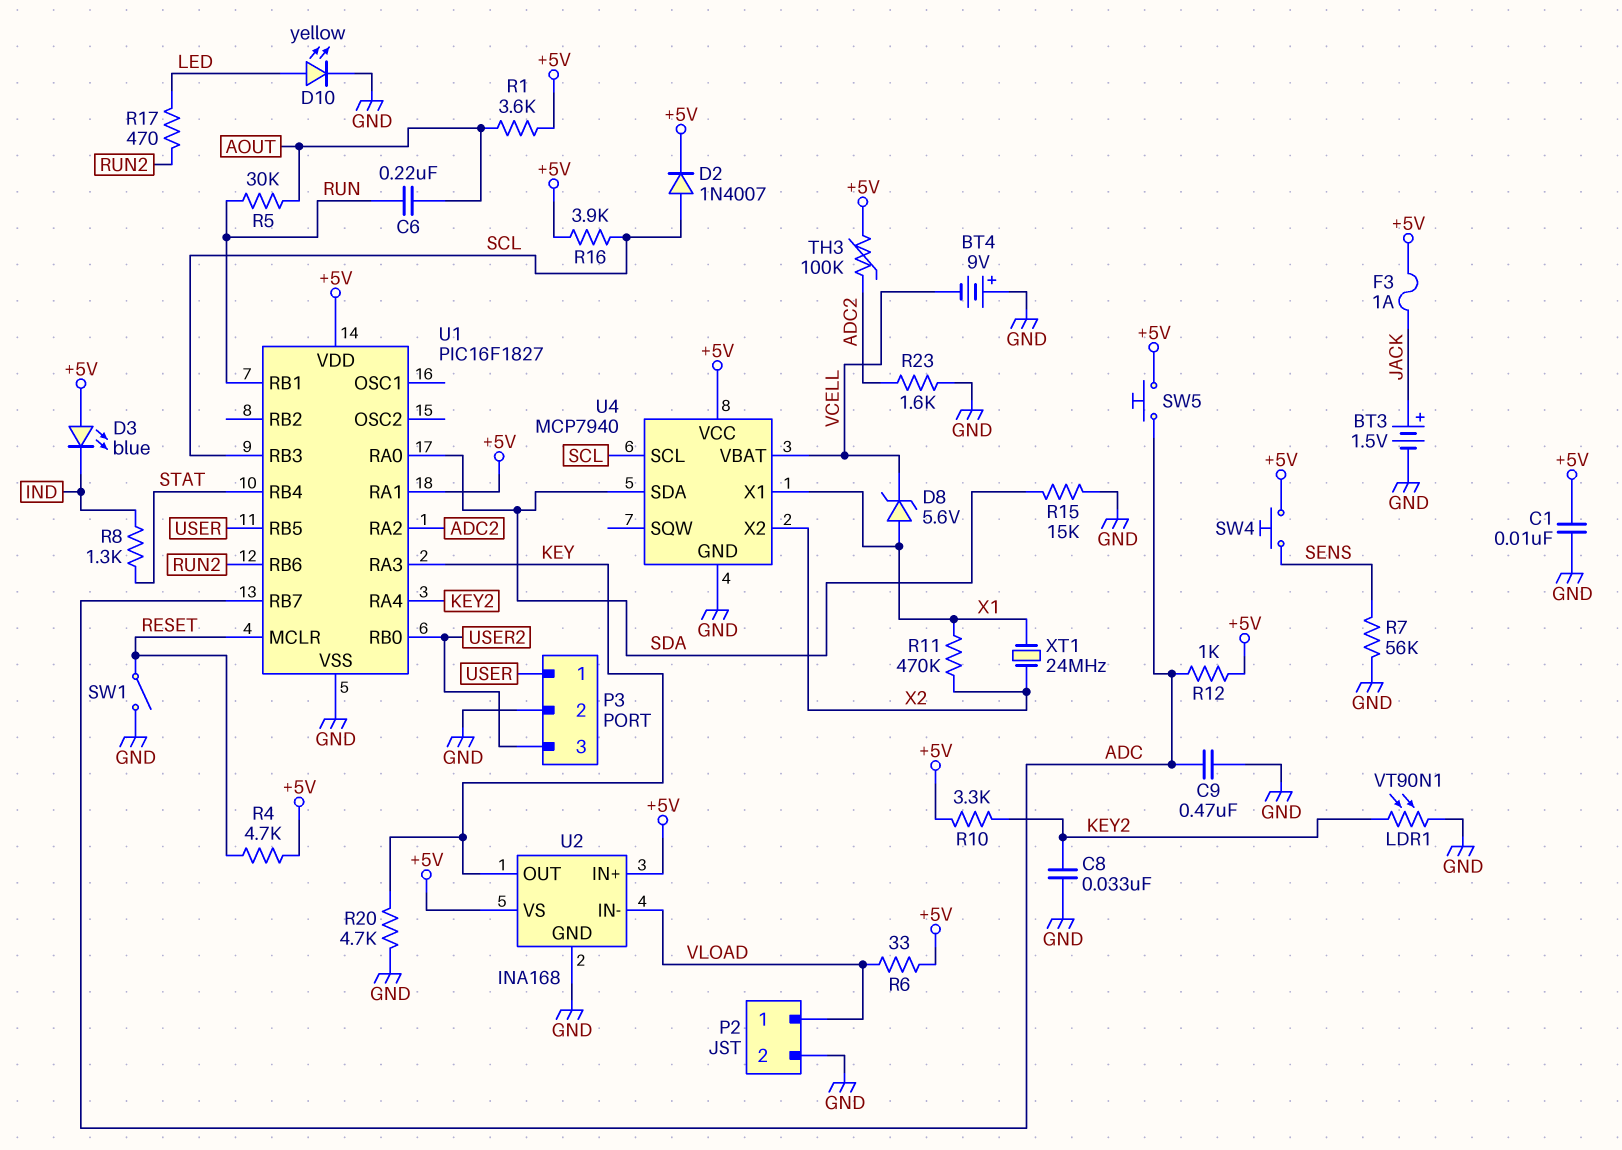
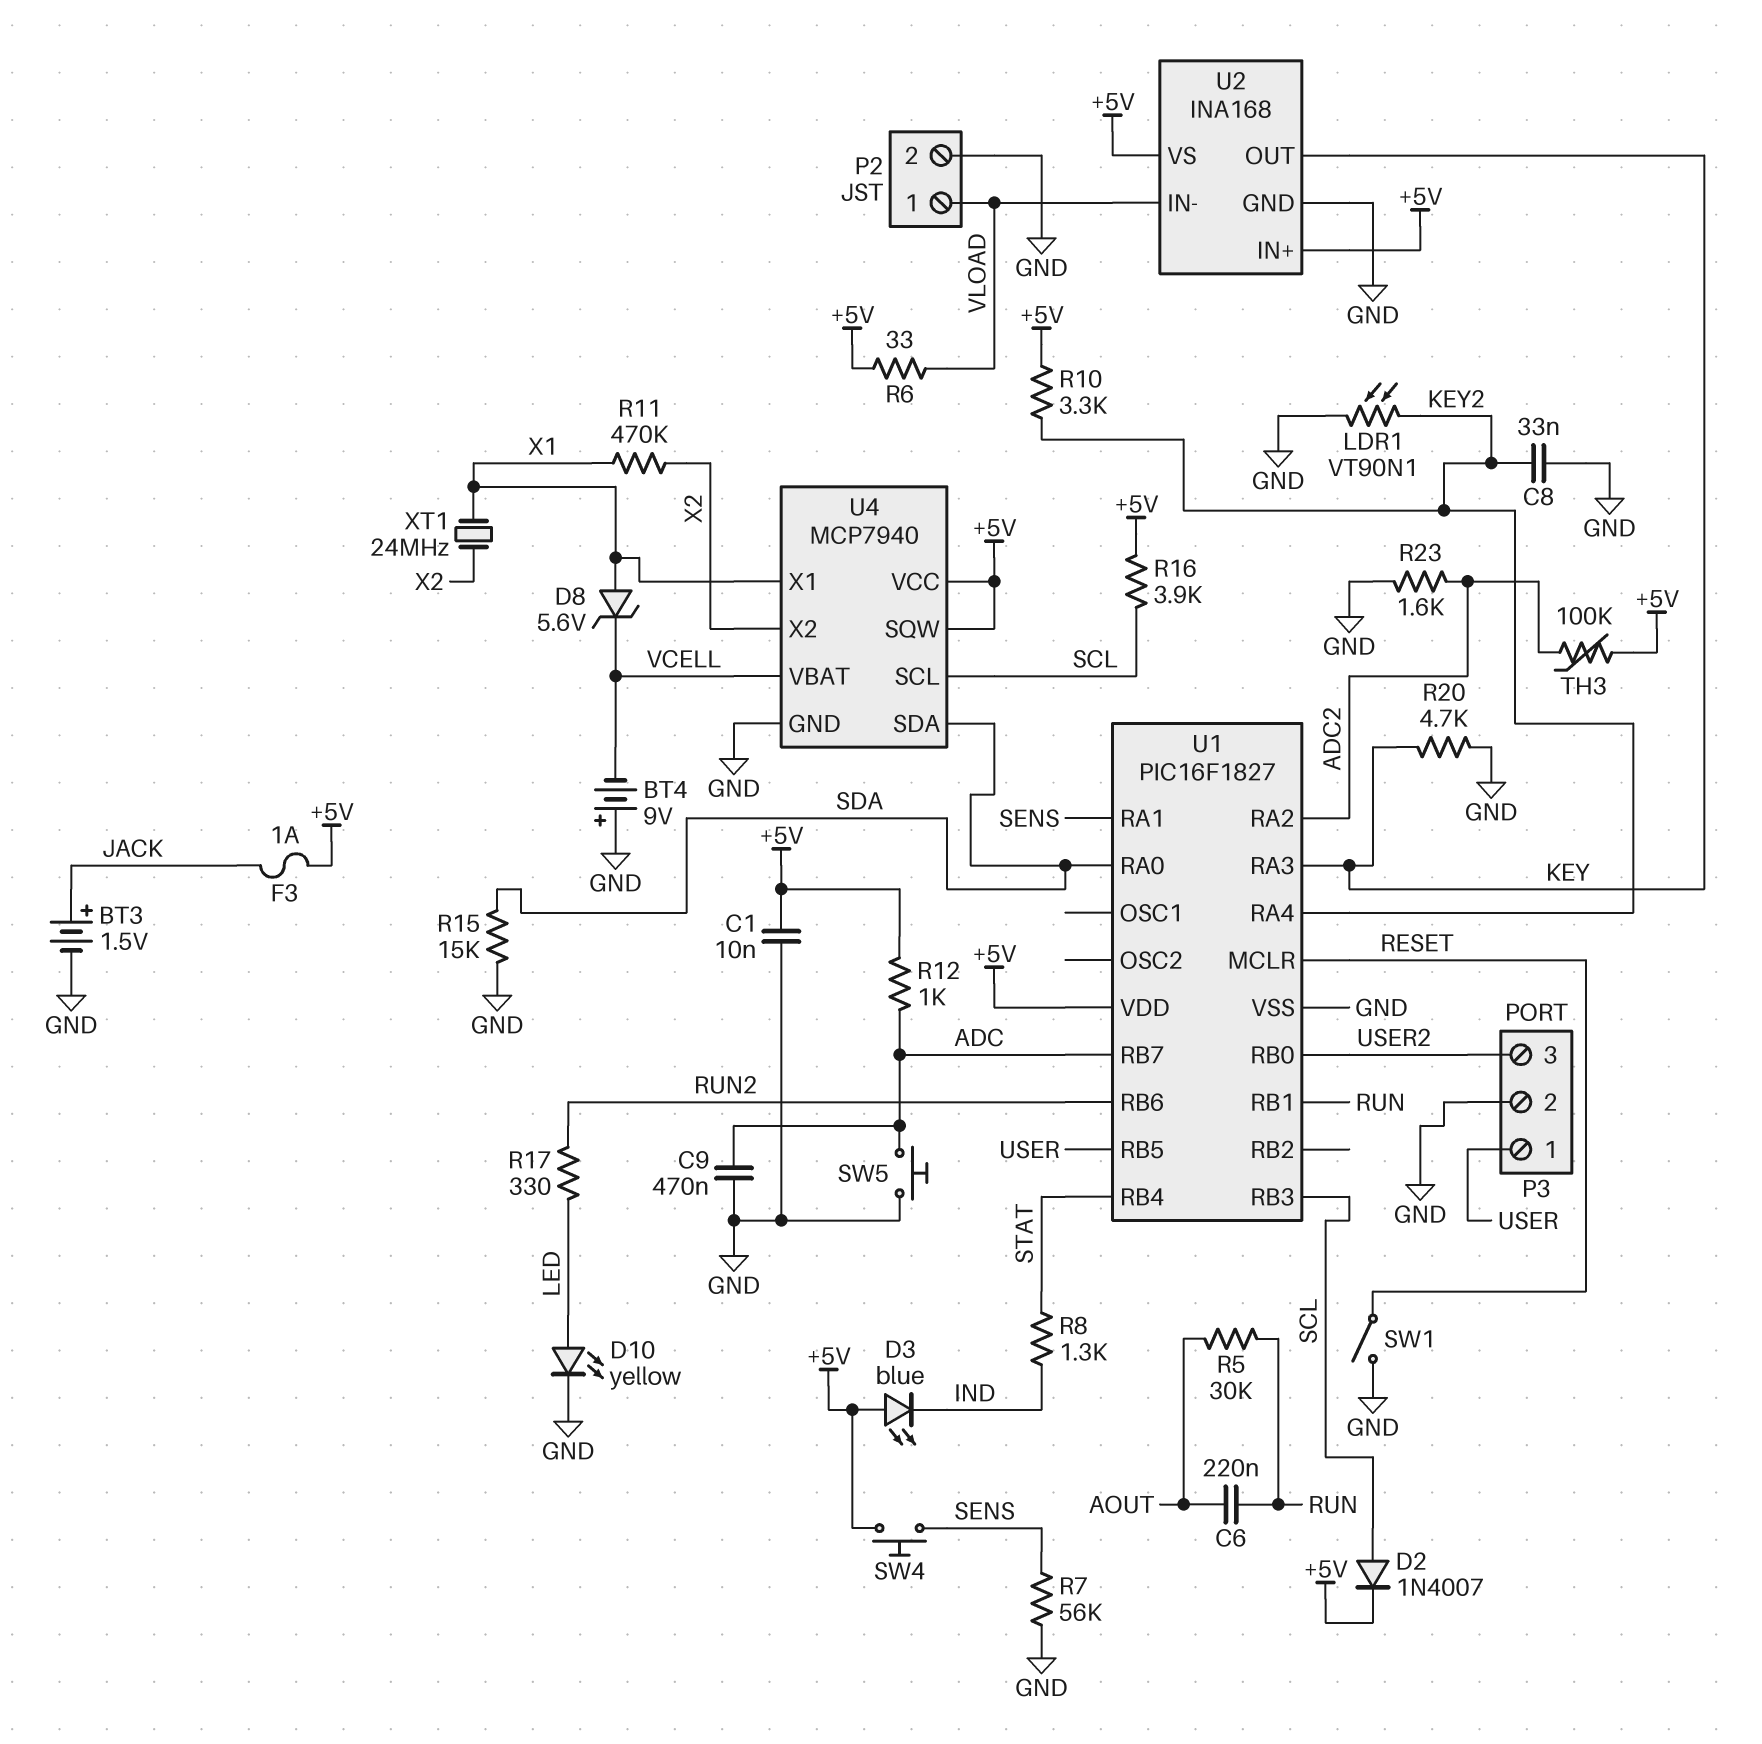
R1: 3.6k (+5V, AOUT) -> none
R4: 4.7k (+5V, RESET) -> none
R17: 470 (LED, RUN2) -> 330 (LED, RUN2)
SW5: button (+5V, ADC) -> button (ADC, GND)
U1 pin RA1: +5V -> SENS
U4 pin SQW: none -> +5V

